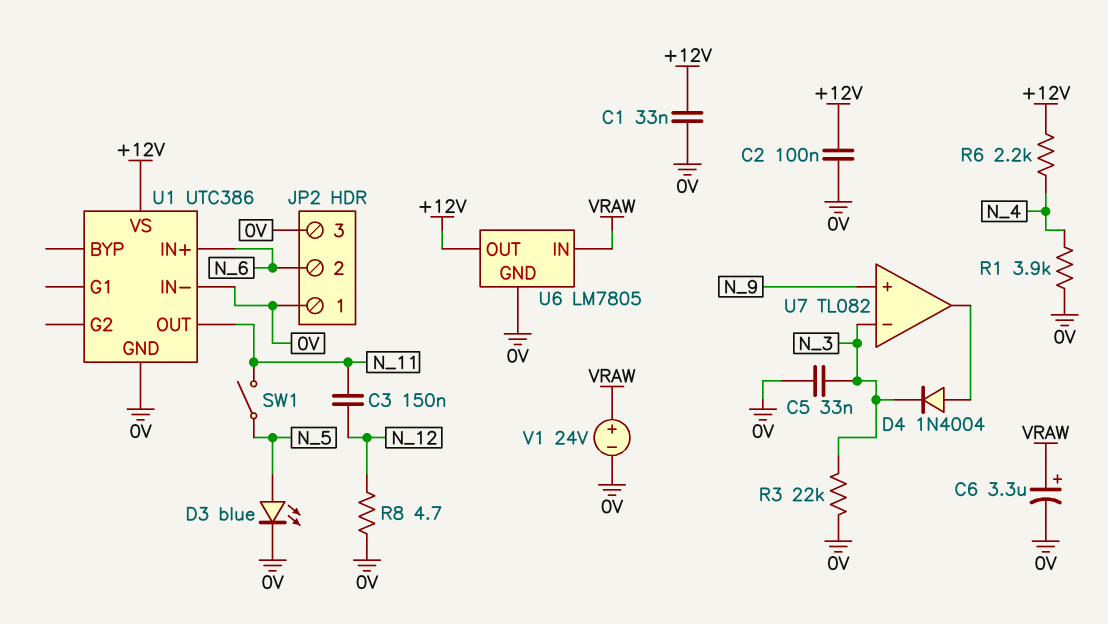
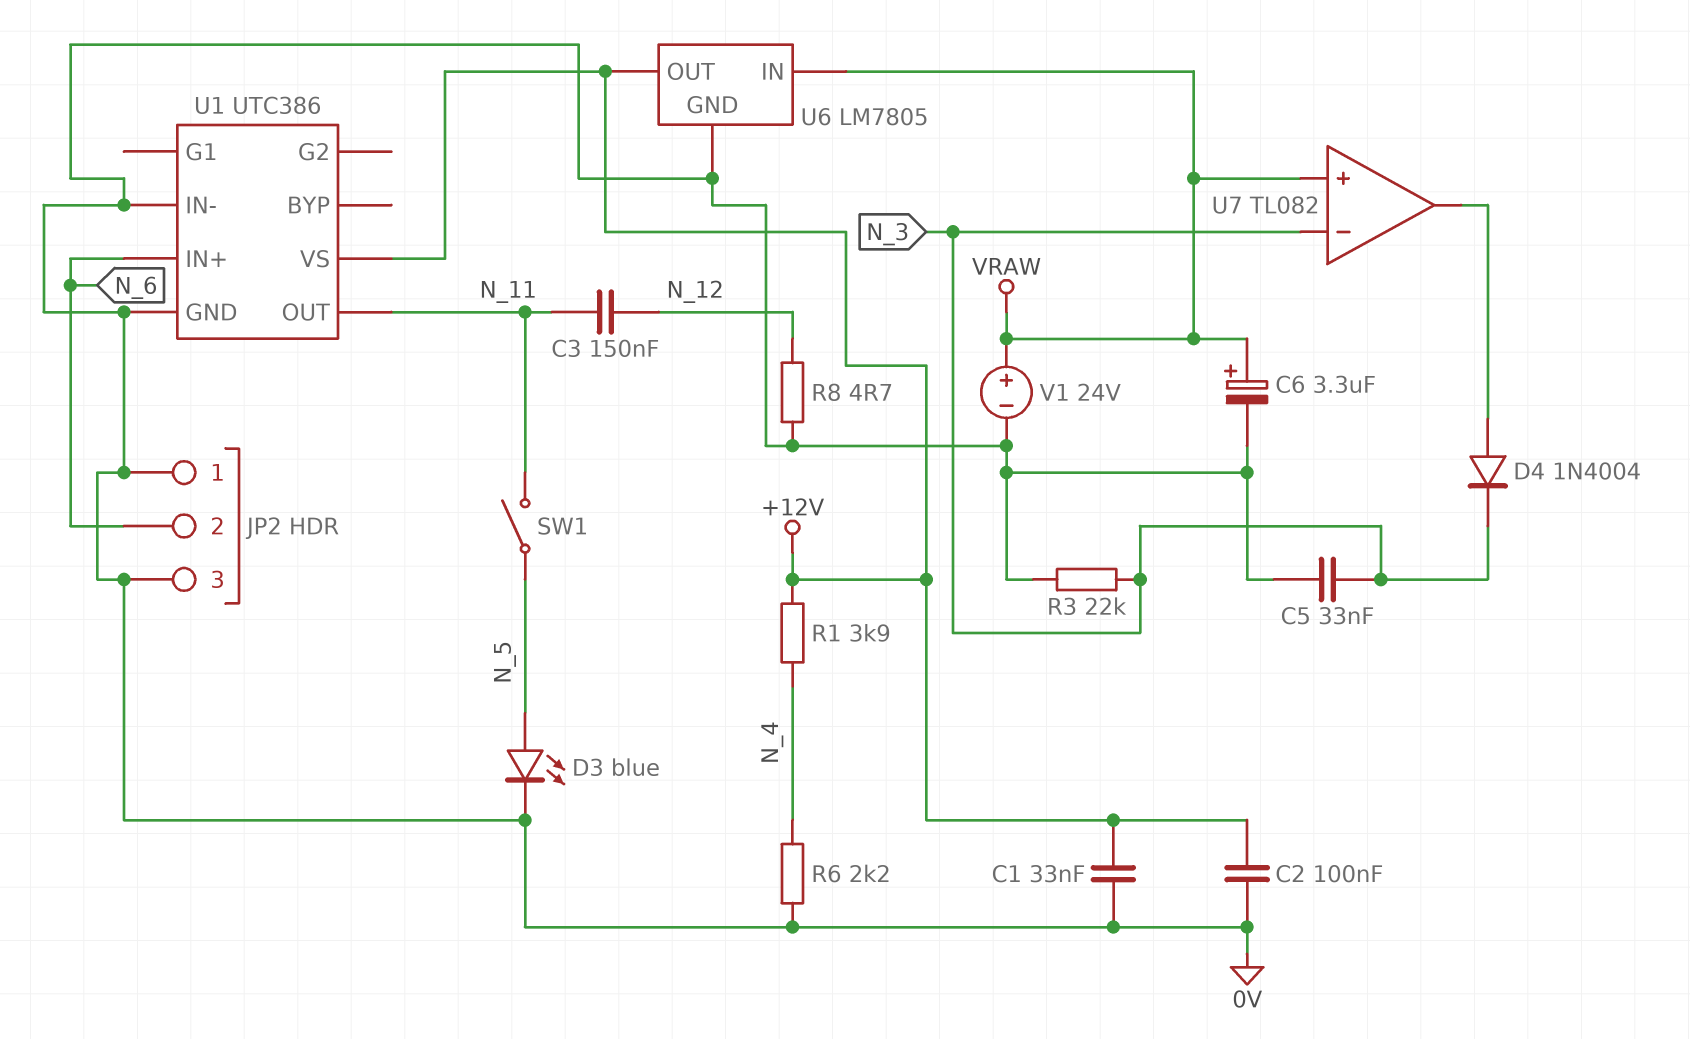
R1: 3.9k (0V, N_4) -> 3.9k (+12V, N_4)
R6: 2.2k (+12V, N_4) -> 2.2k (0V, N_4)
U7 pin in+: N_9 -> VRAW

